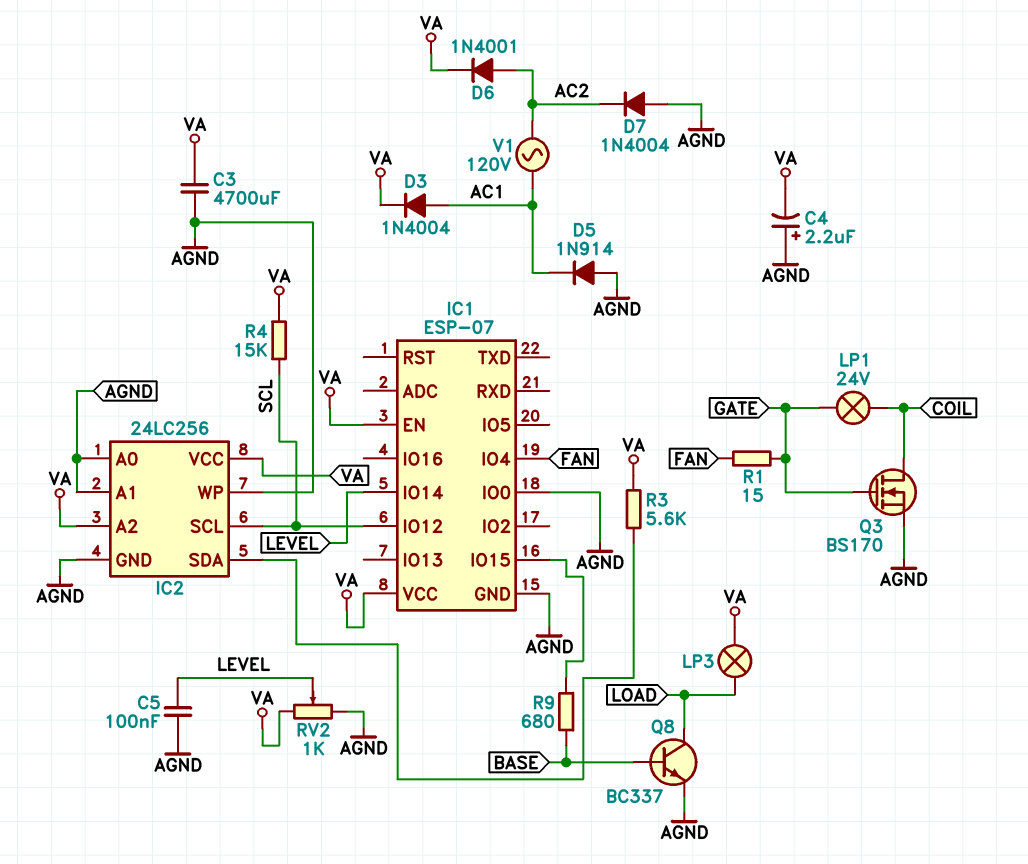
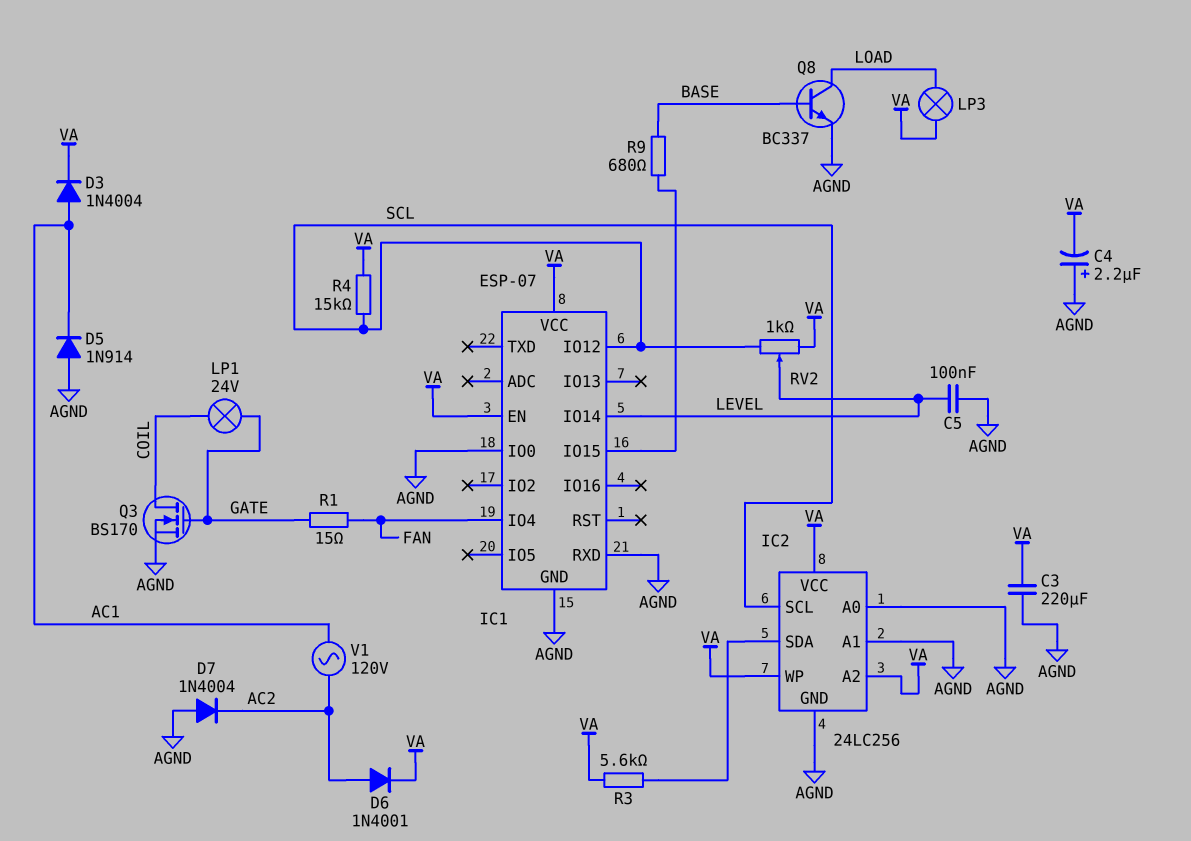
C3: 4700uF (AGND, VA) -> 220uF (AGND, VA)
IC1 pin RXD: none -> AGND
IC2 pin WP: AGND -> VA
RV2: 1k (AGND, VA, wiper LEVEL) -> 1k (SCL, VA, wiper LEVEL)

